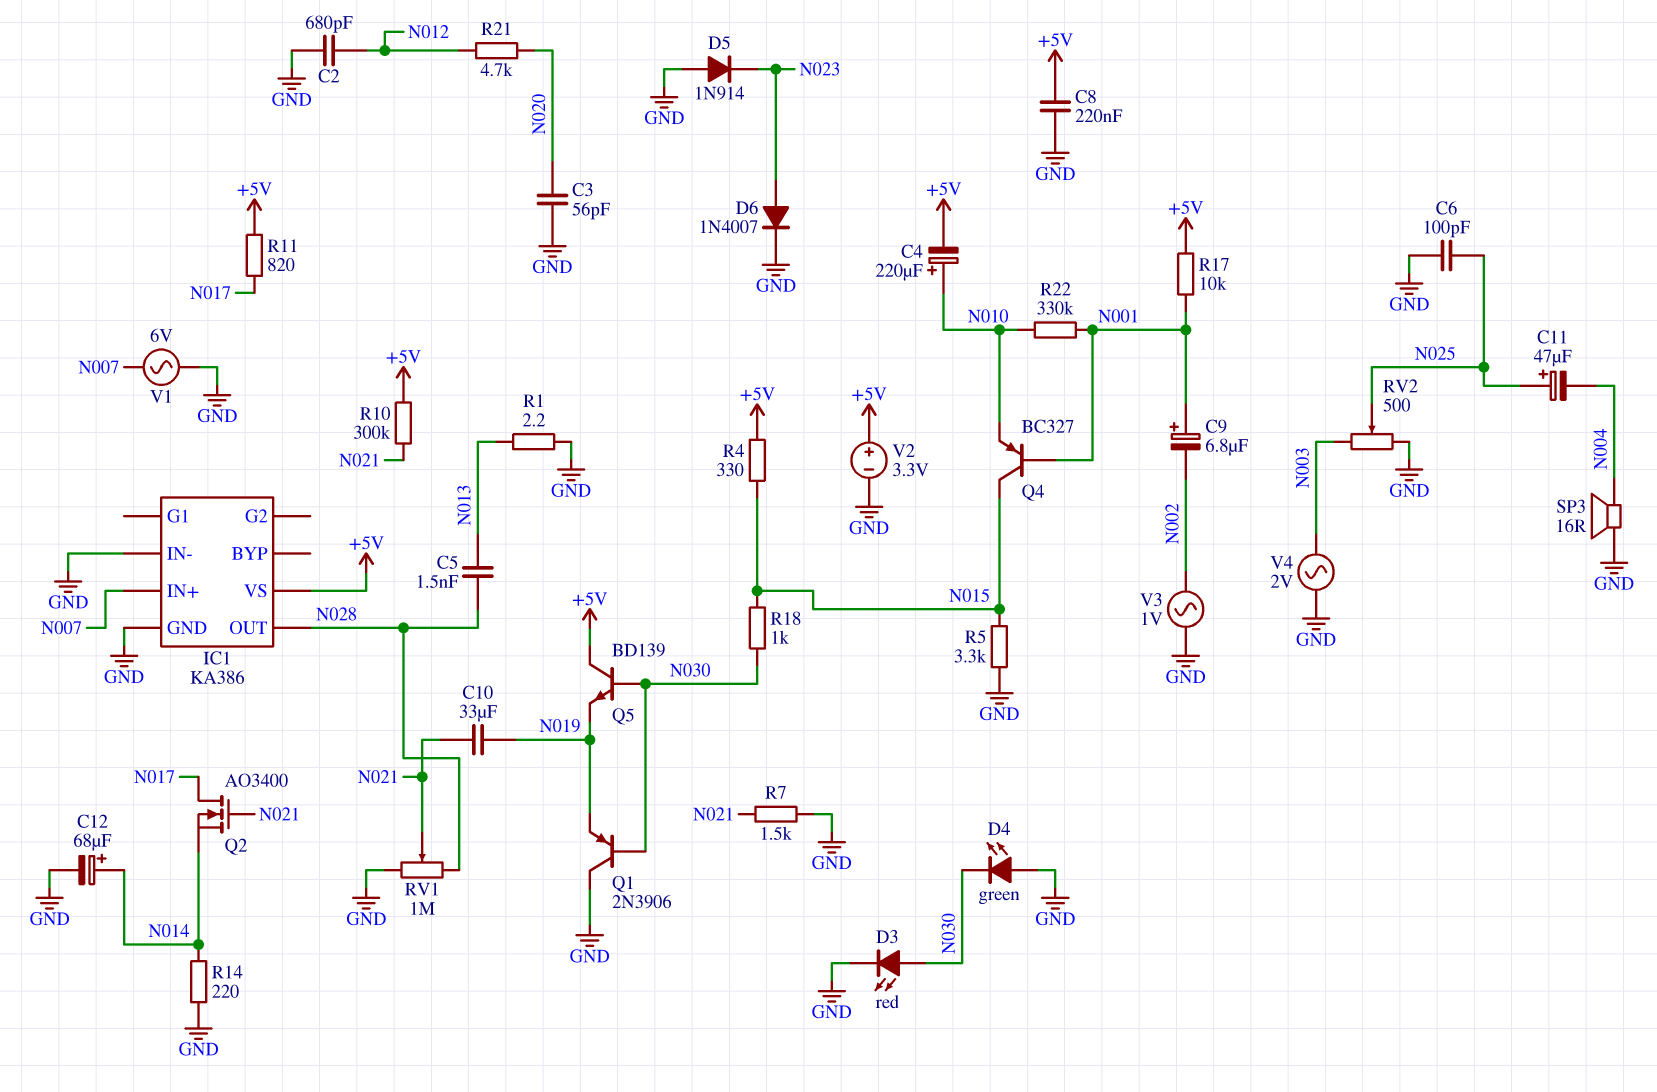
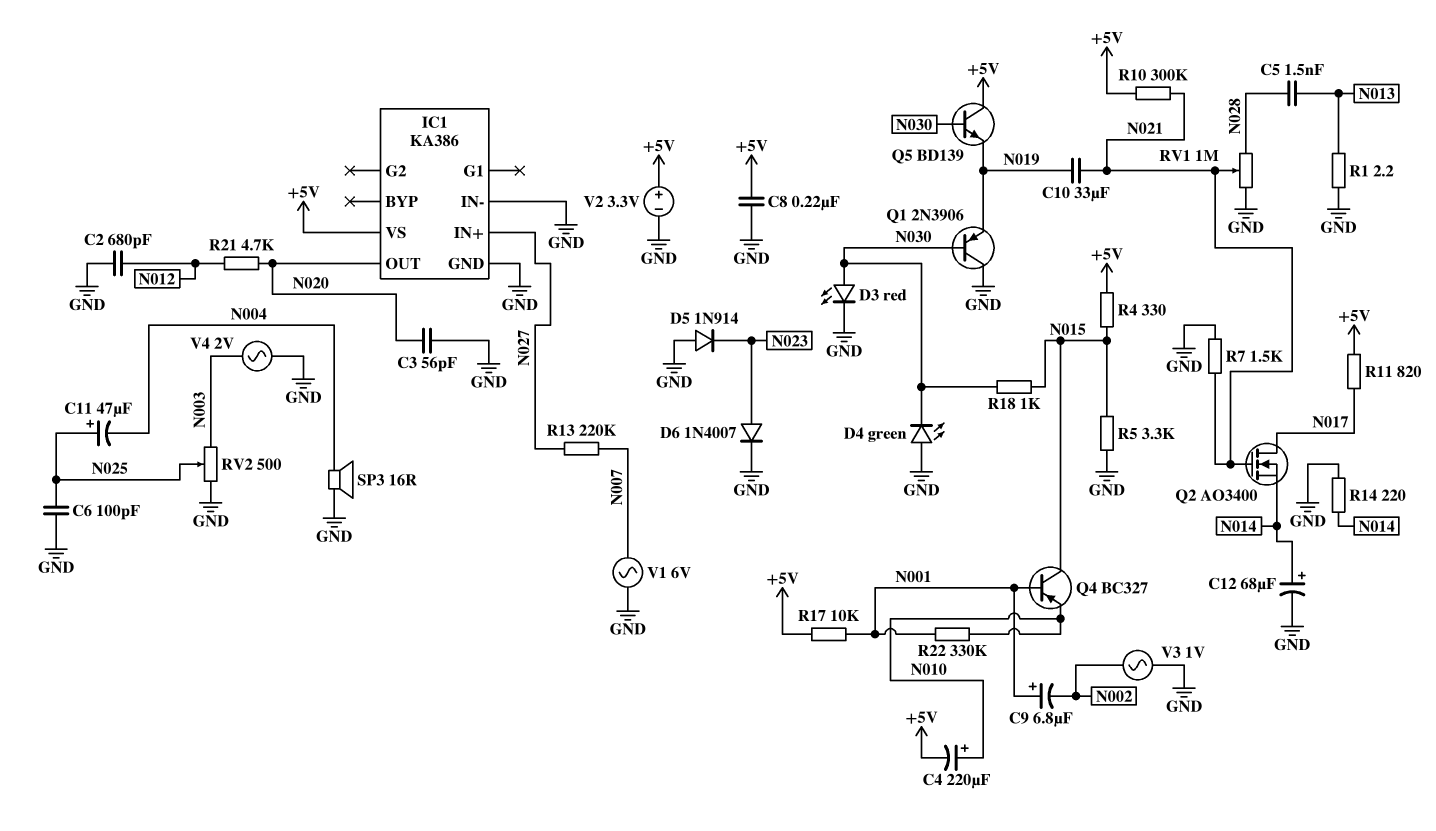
IC1 pin IN+: N007 -> N027
IC1 pin OUT: N028 -> N020
R13: none -> 220k (N007, N027)

